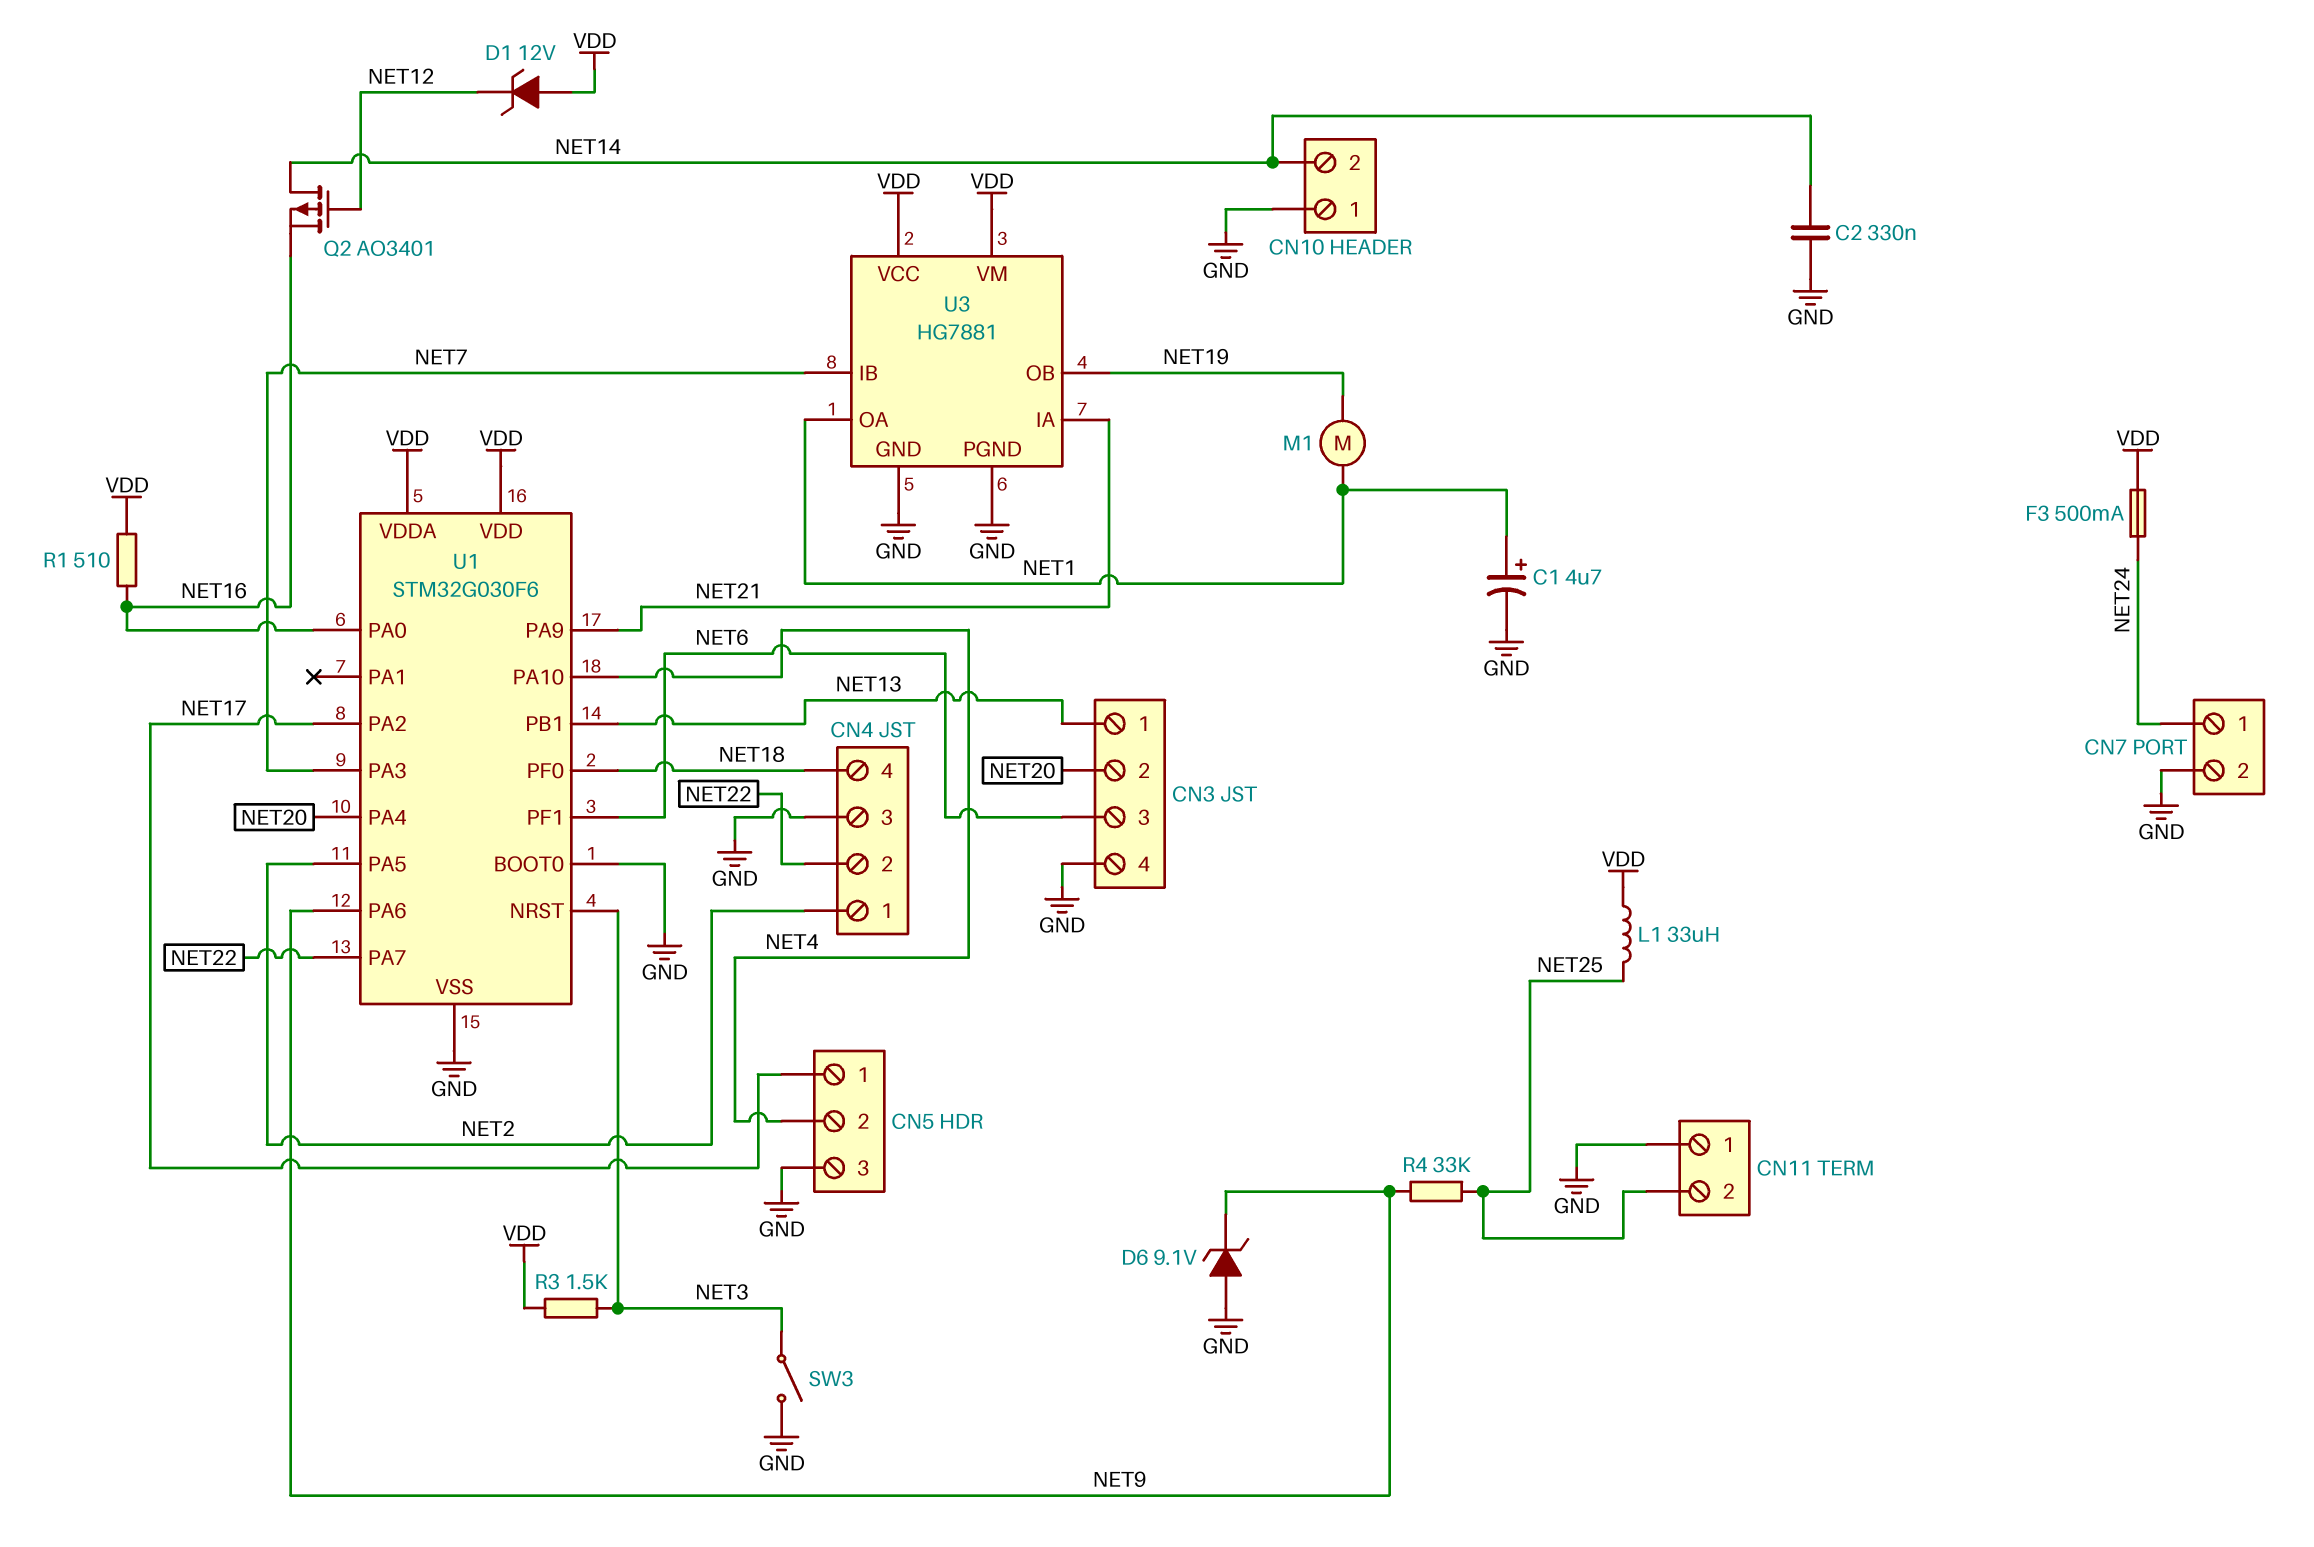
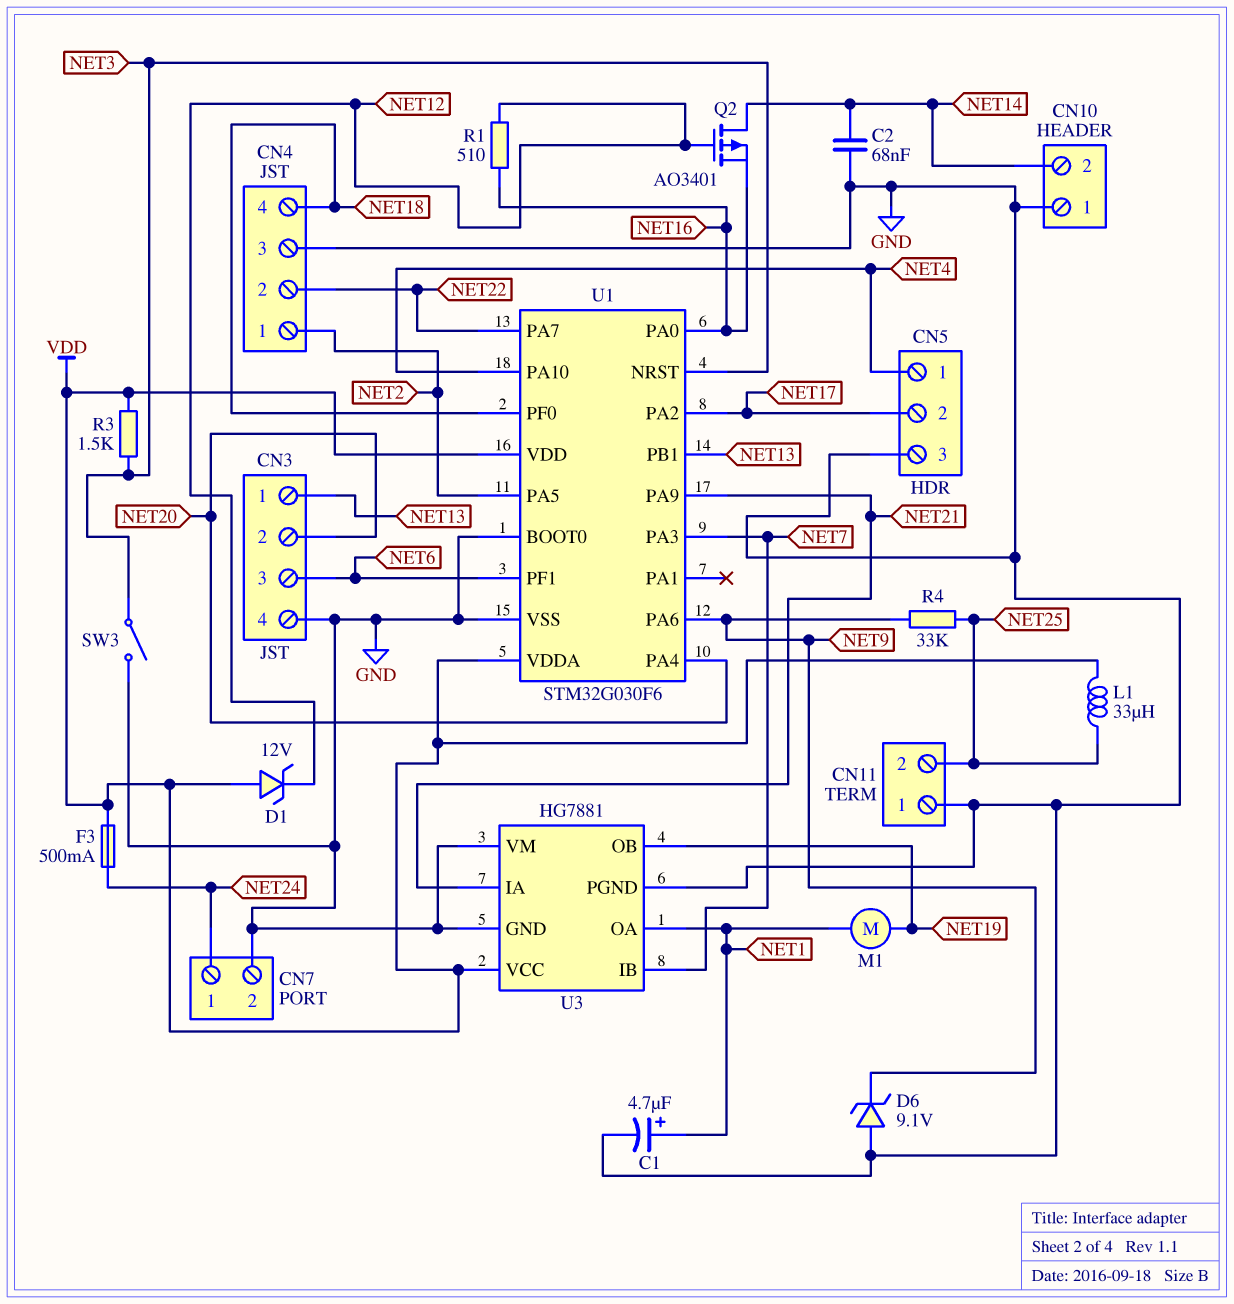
C2: 330nF (GND, NET14) -> 68nF (GND, NET14)
CN5 pin 1: NET17 -> NET4
CN5 pin 2: NET4 -> NET17
R1: 510 (NET16, VDD) -> 510 (NET12, NET16)
U3 pin VM: VDD -> GND

